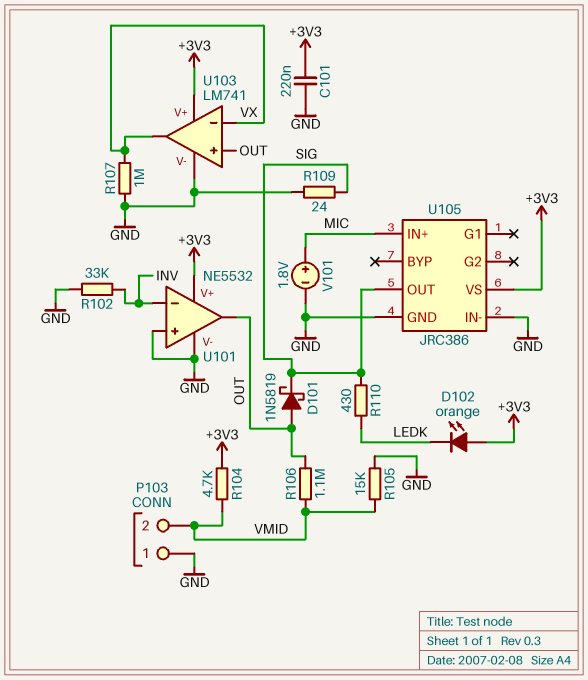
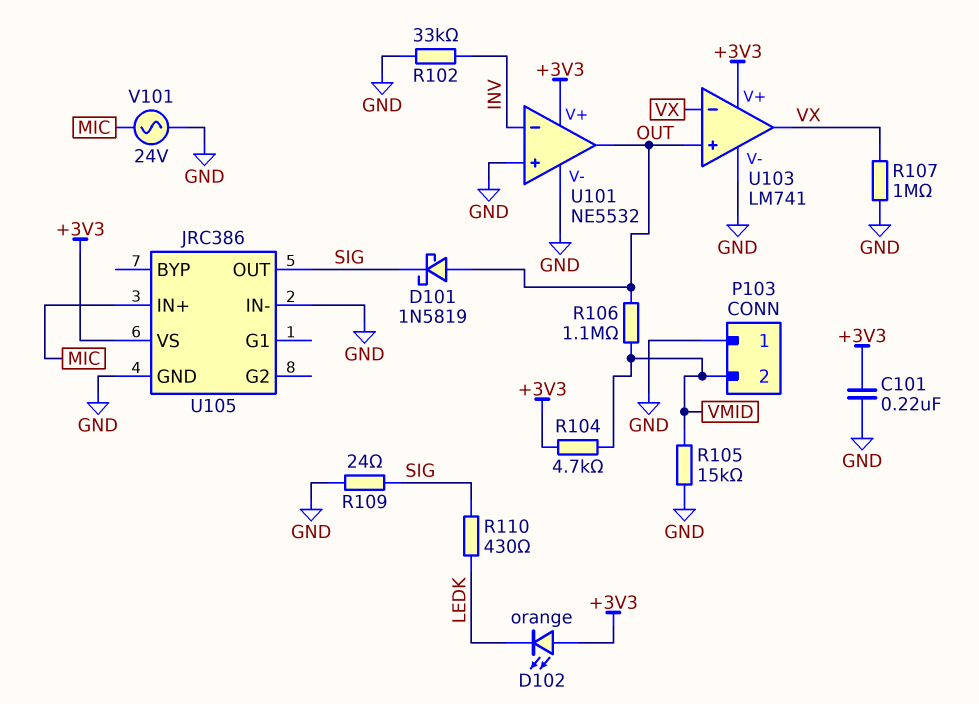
V101: 1.8V (plus MIC, minus GND) -> AC 24V (GND, MIC)

